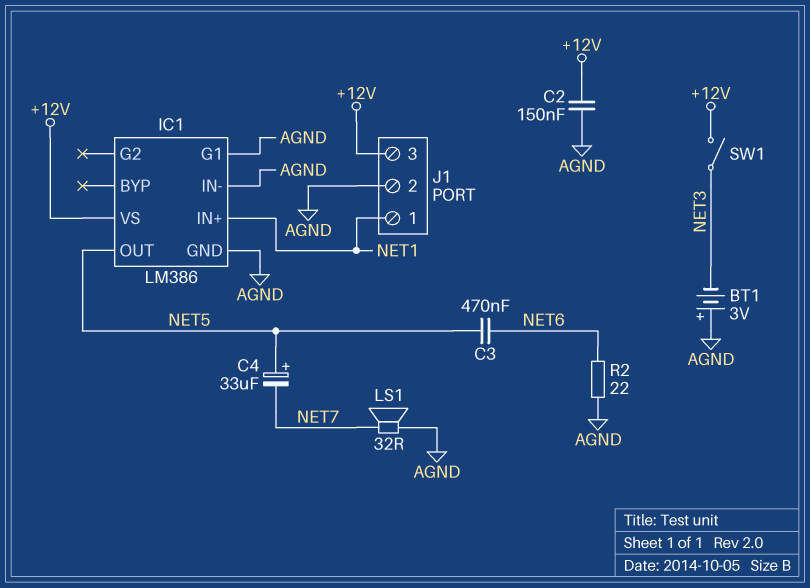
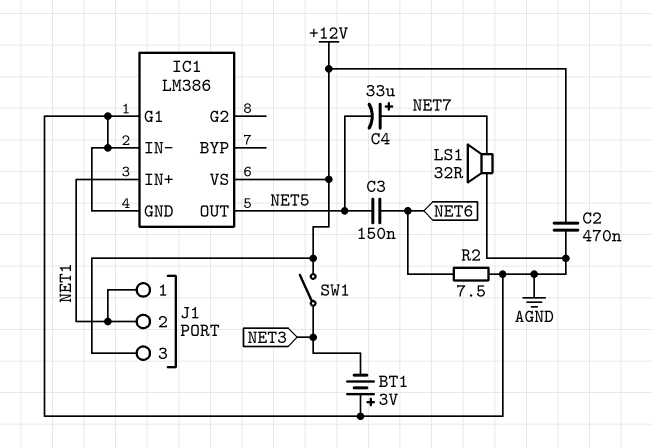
C2: 150nF (+12V, AGND) -> 470nF (+12V, AGND)
C3: 470nF (NET5, NET6) -> 150nF (NET5, NET6)
C4: 33uF (plus NET5, minus NET7) -> 33uF (plus NET7, minus NET5)
J1 pin 2: AGND -> NET1
R2: 22 (AGND, NET6) -> 7.5 (AGND, NET6)

